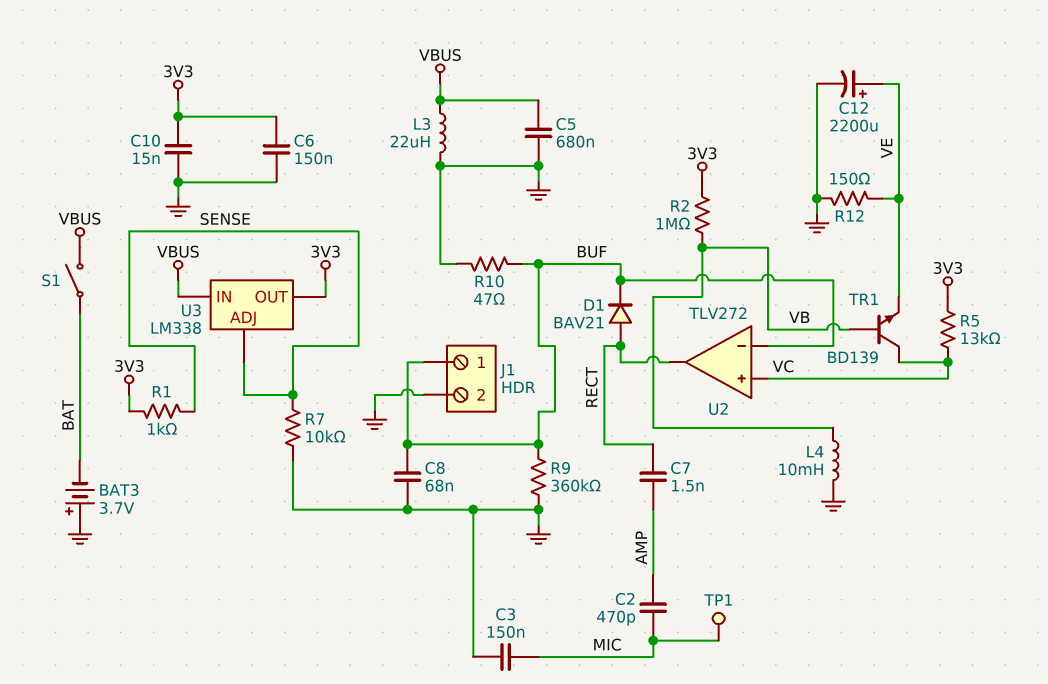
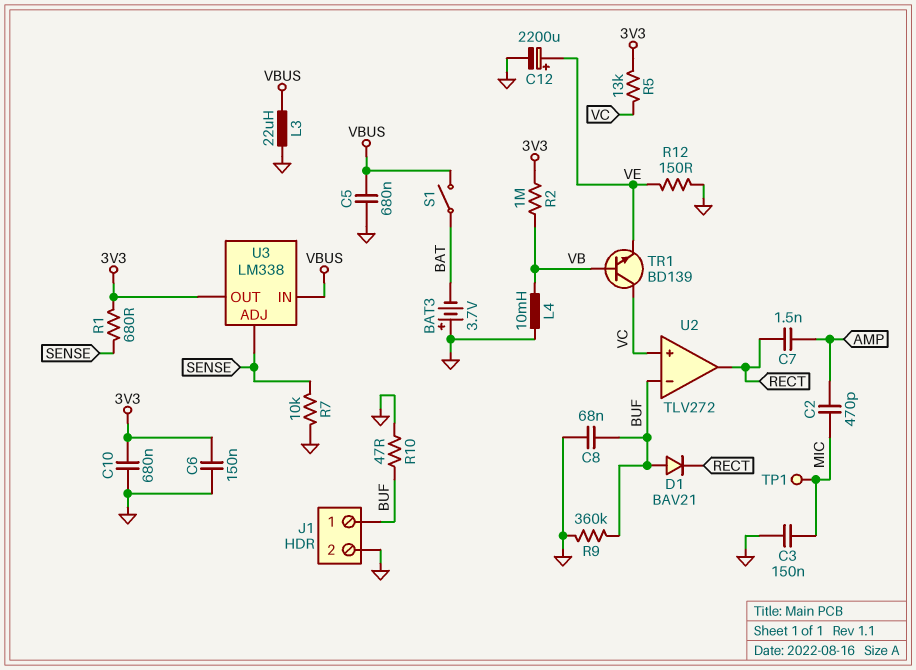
C10: 15nF (3V3, GND) -> 680nF (3V3, GND)
D1: diode BAV21 (A RECT, K BUF) -> diode BAV21 (A BUF, K RECT)
R1: 1k (3V3, SENSE) -> 680 (3V3, SENSE)

